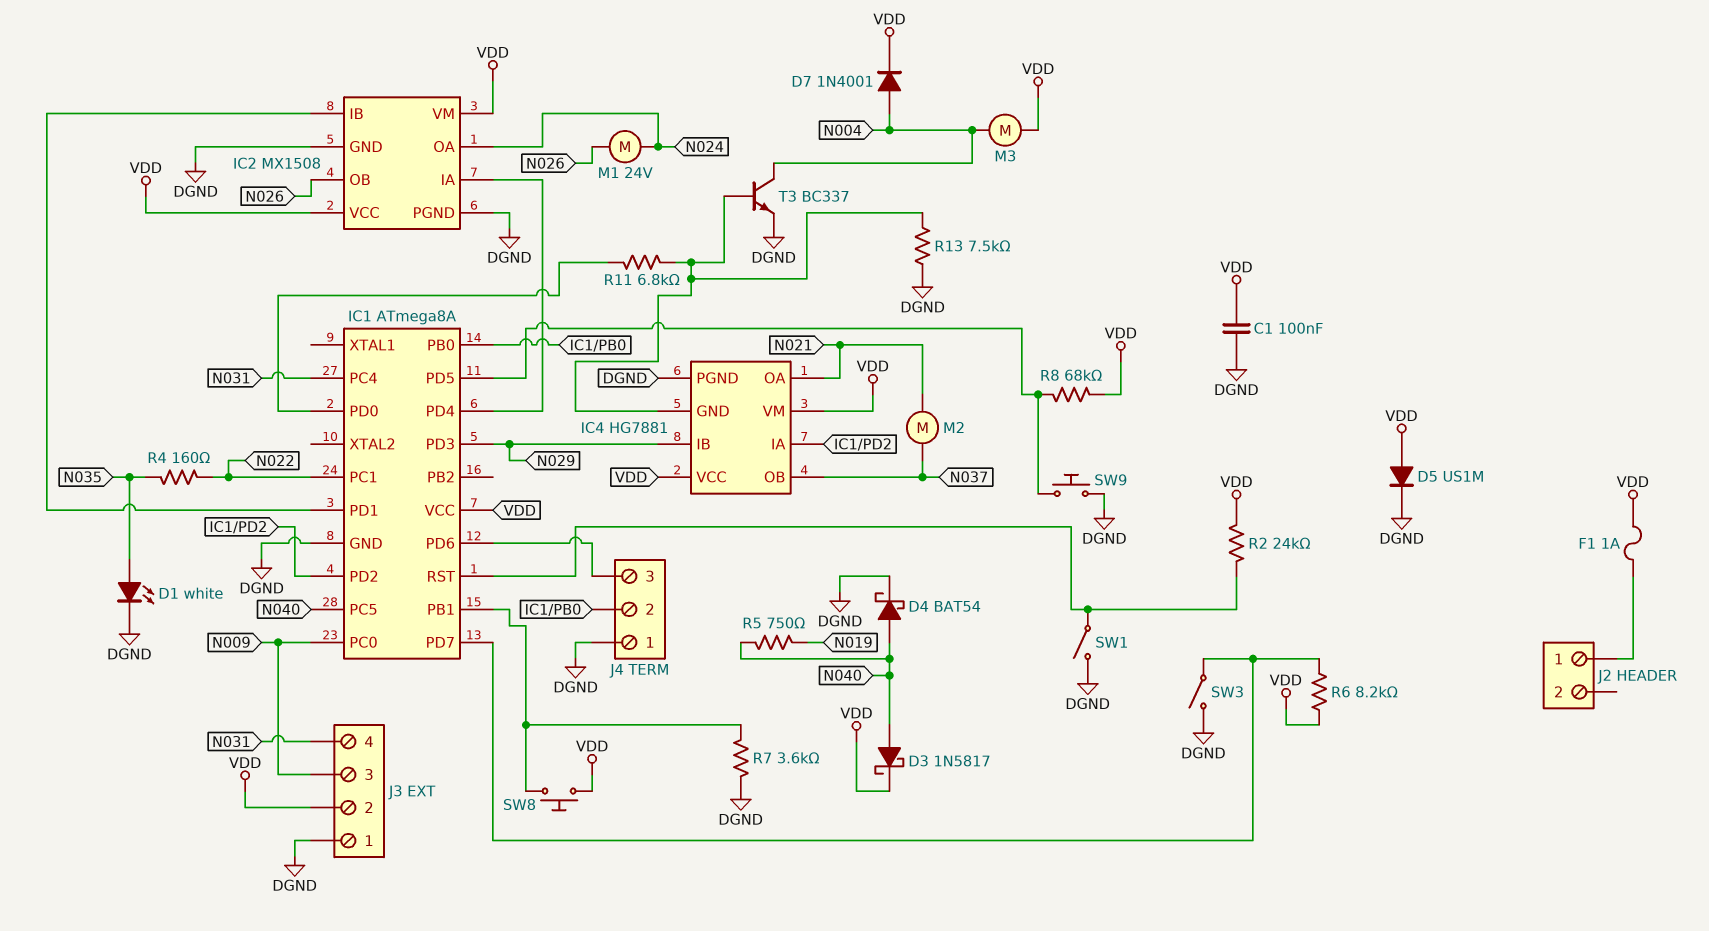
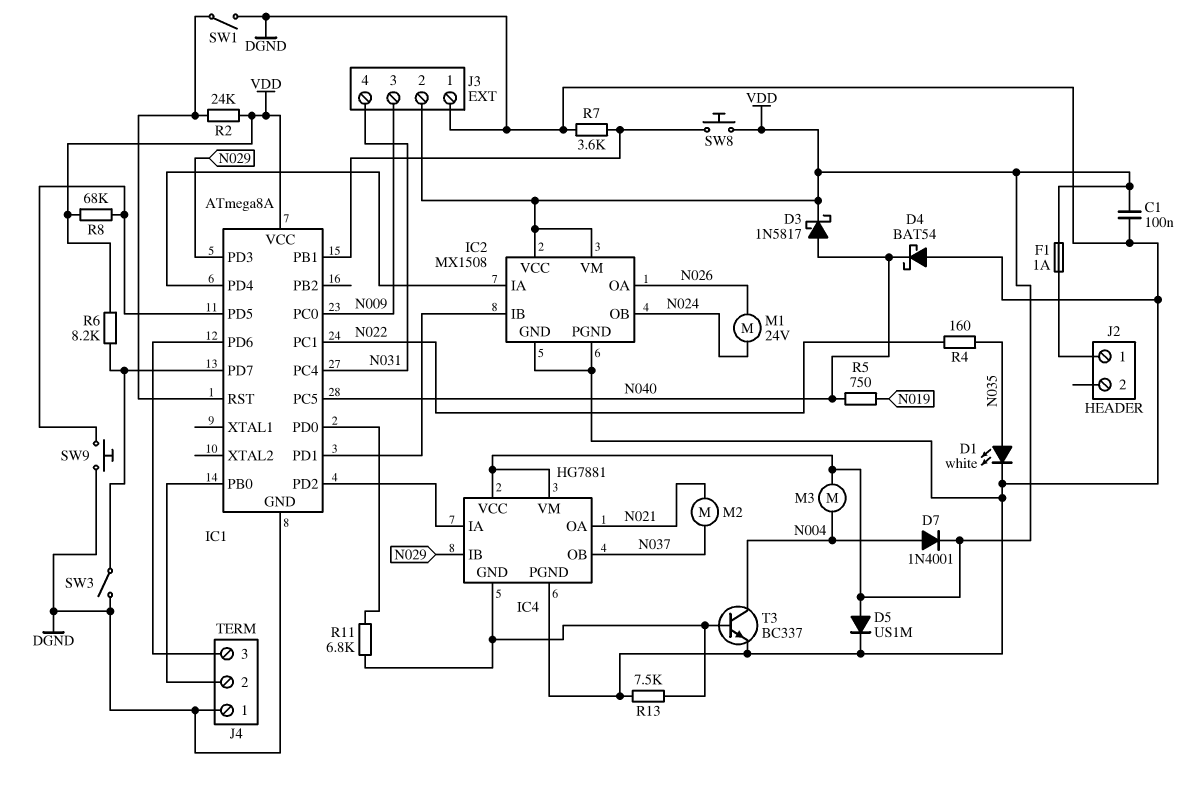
D4: schottky BAT54 (A N040, K DGND) -> schottky BAT54 (A DGND, K N040)
IC2 pin OA: N024 -> N026
IC2 pin OB: N026 -> N024

